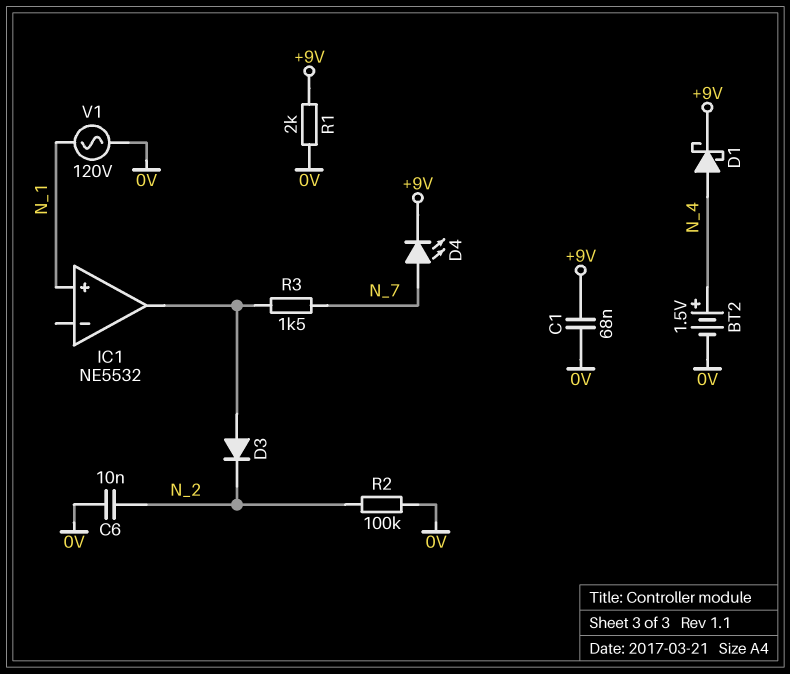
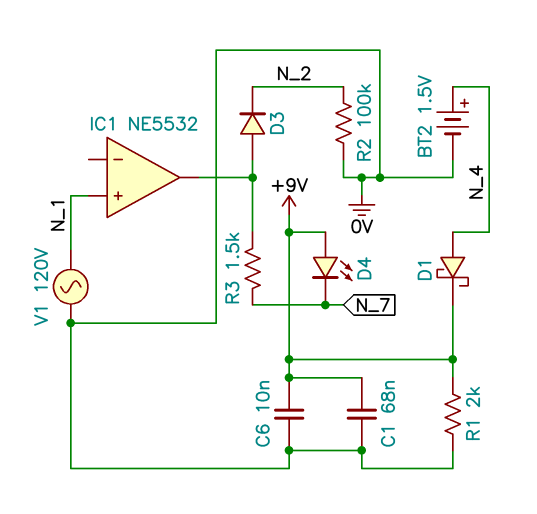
C6: 10nF (0V, N_2) -> 10nF (+9V, 0V)
D4: LED (A N_7, K +9V) -> LED (A +9V, K N_7)

